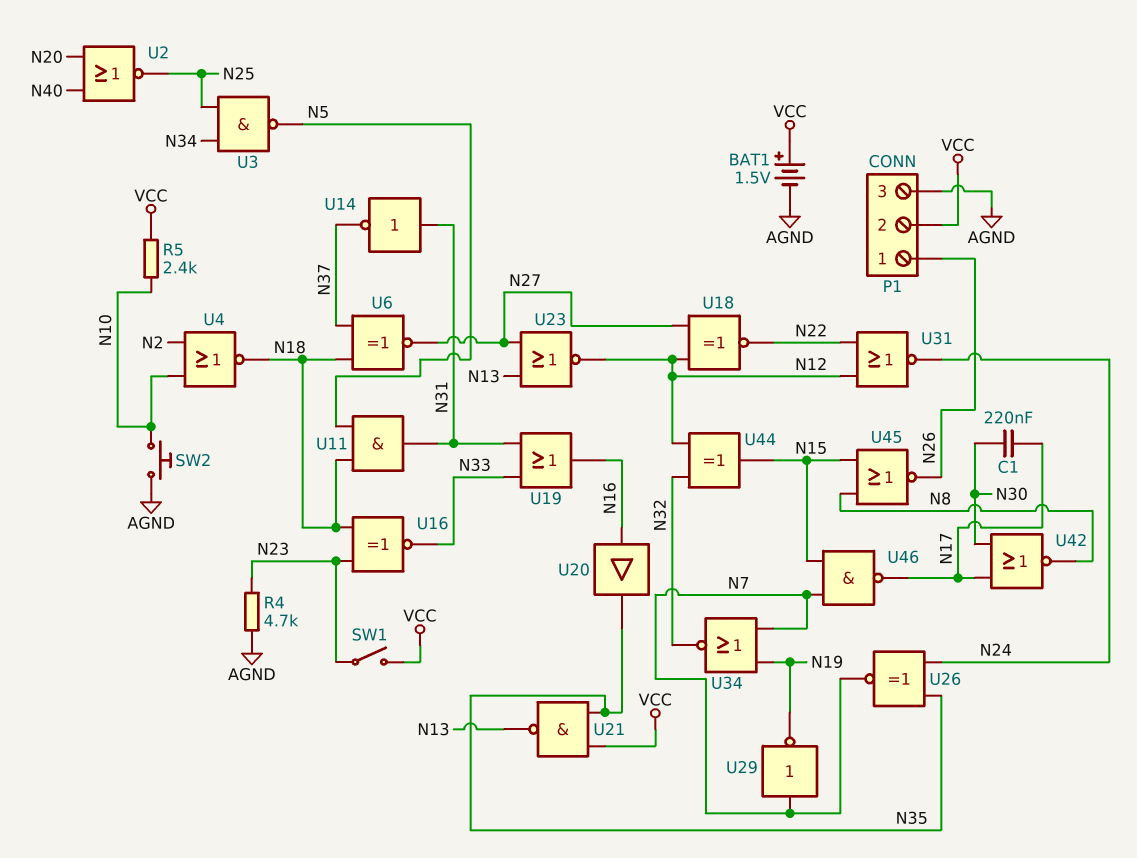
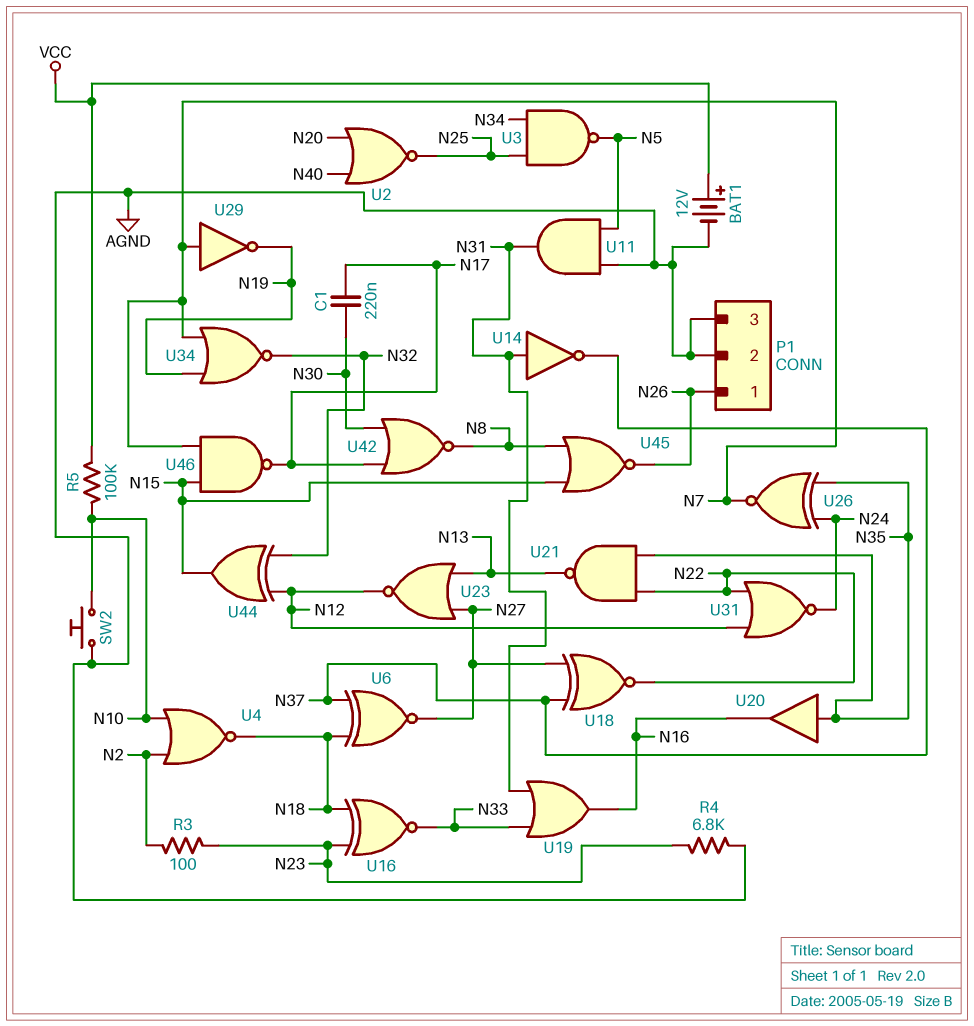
BAT1: 1.5V (plus VCC, minus AGND) -> 12V (plus VCC, minus AGND)
P1 pin 2: VCC -> AGND
R3: none -> 100 (N2, N23)
R4: 4.7k (AGND, N23) -> 6.8k (AGND, N23)
R5: 2.4k (N10, VCC) -> 100k (N10, VCC)
SW1: switch (N23, VCC) -> none
U11: AND (in N5, in N18, out N31) -> AND (in AGND, in N5, out N31)
U18: XNOR (in N12, in N27, out N22) -> XNOR (in N27, in N37, out N22)
U20: buffer (in N16, out N35) -> buffer (in N35, out N16)
U21: NAND (in N35, in VCC, out N13) -> NAND (in N22, in N35, out N13)

